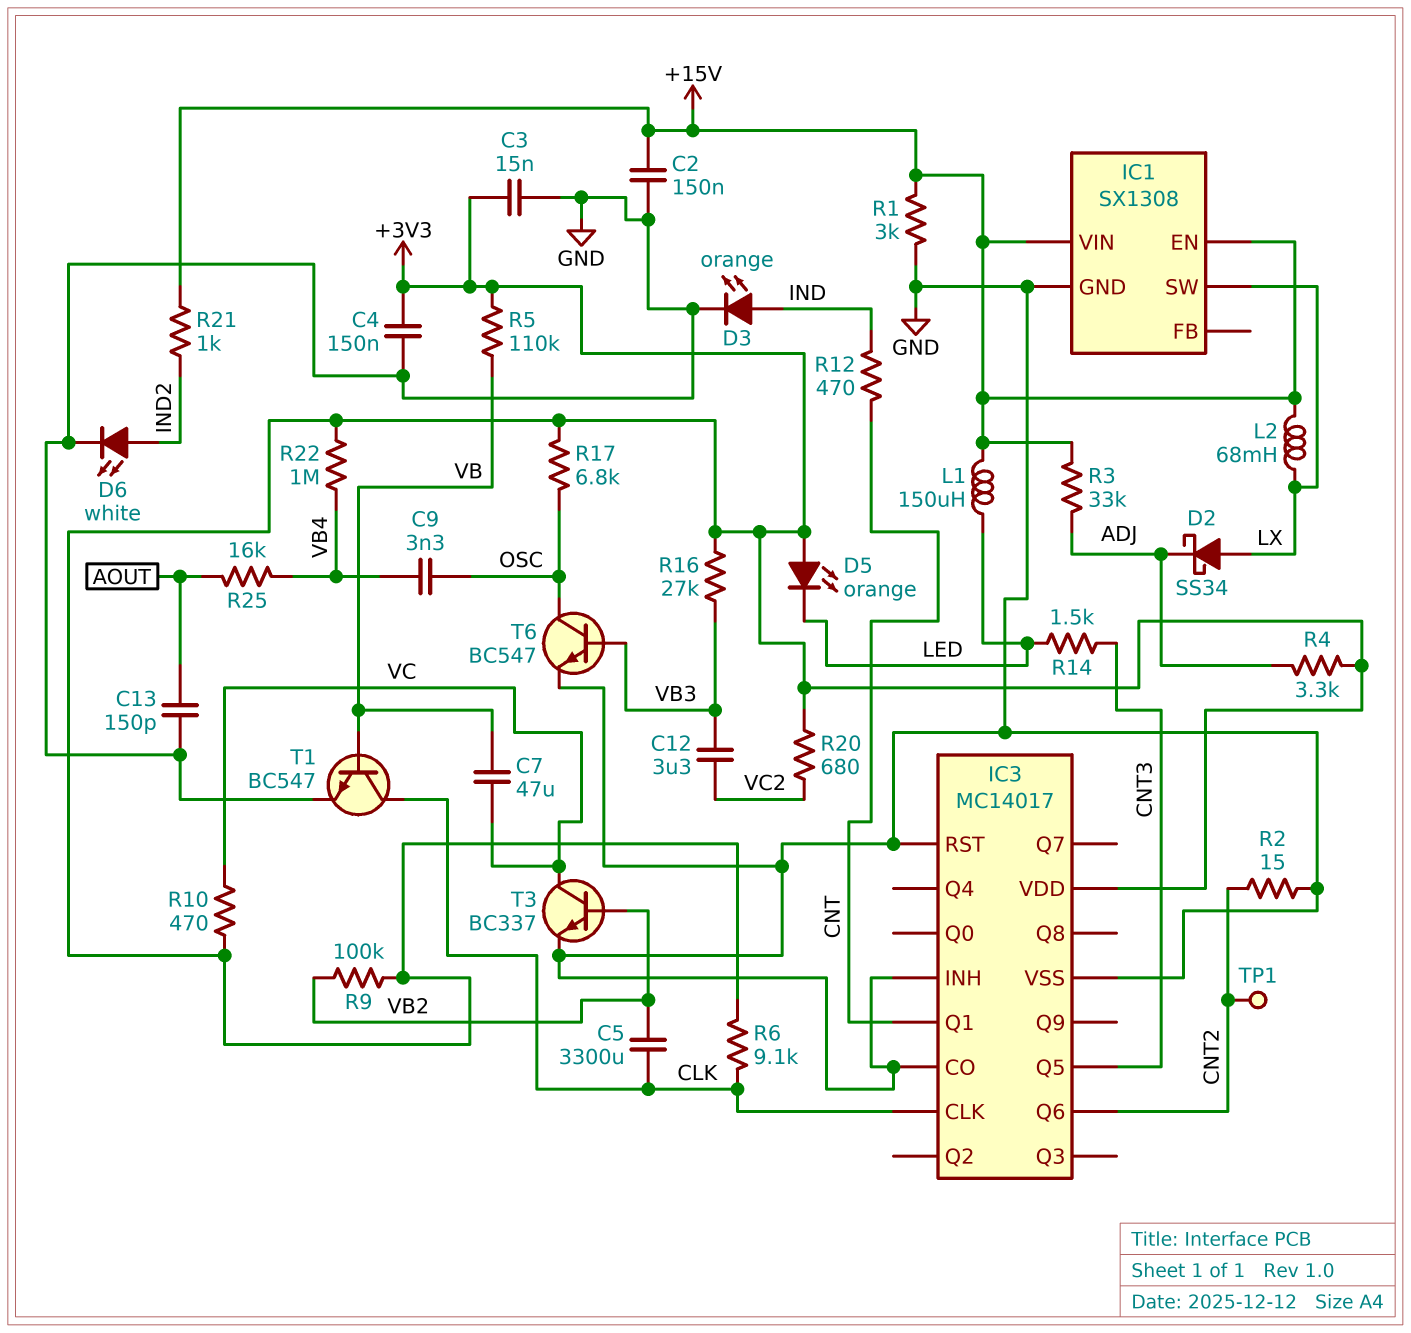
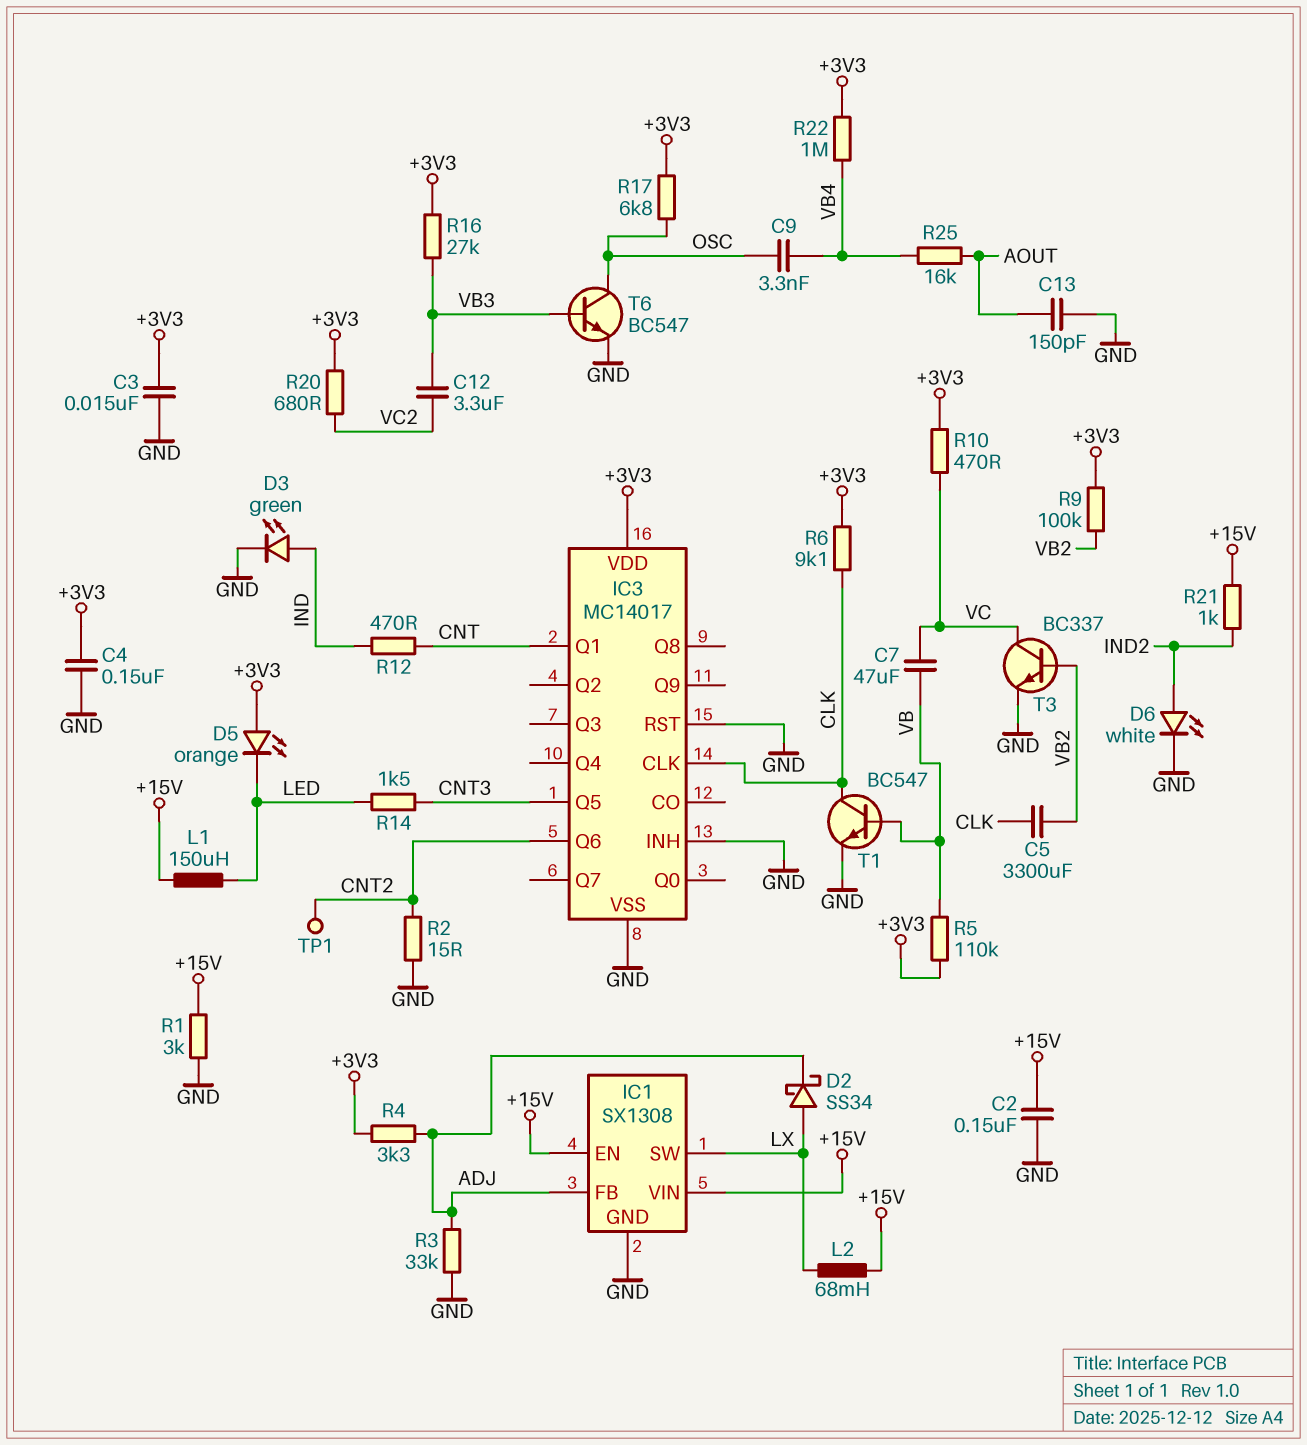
D3: LED orange (A IND, K GND) -> LED green (A IND, K GND)
IC1 pin FB: none -> ADJ
IC3 pin CO: GND -> none
R3: 33k (+15V, ADJ) -> 33k (ADJ, GND)

